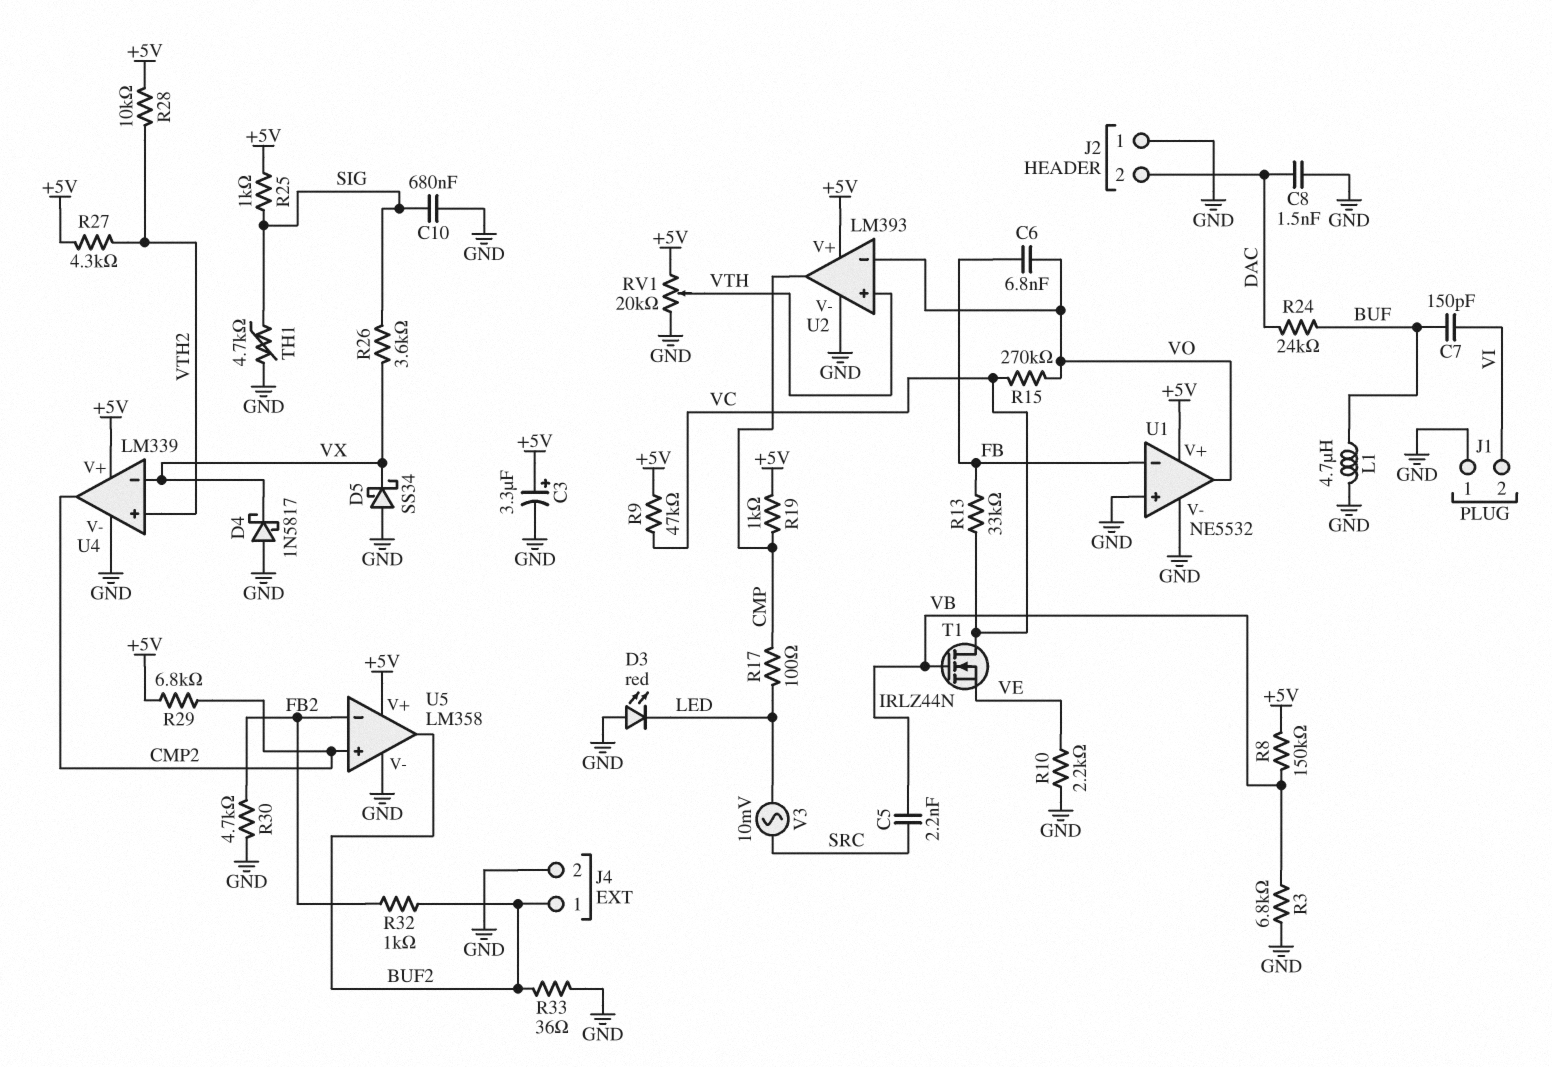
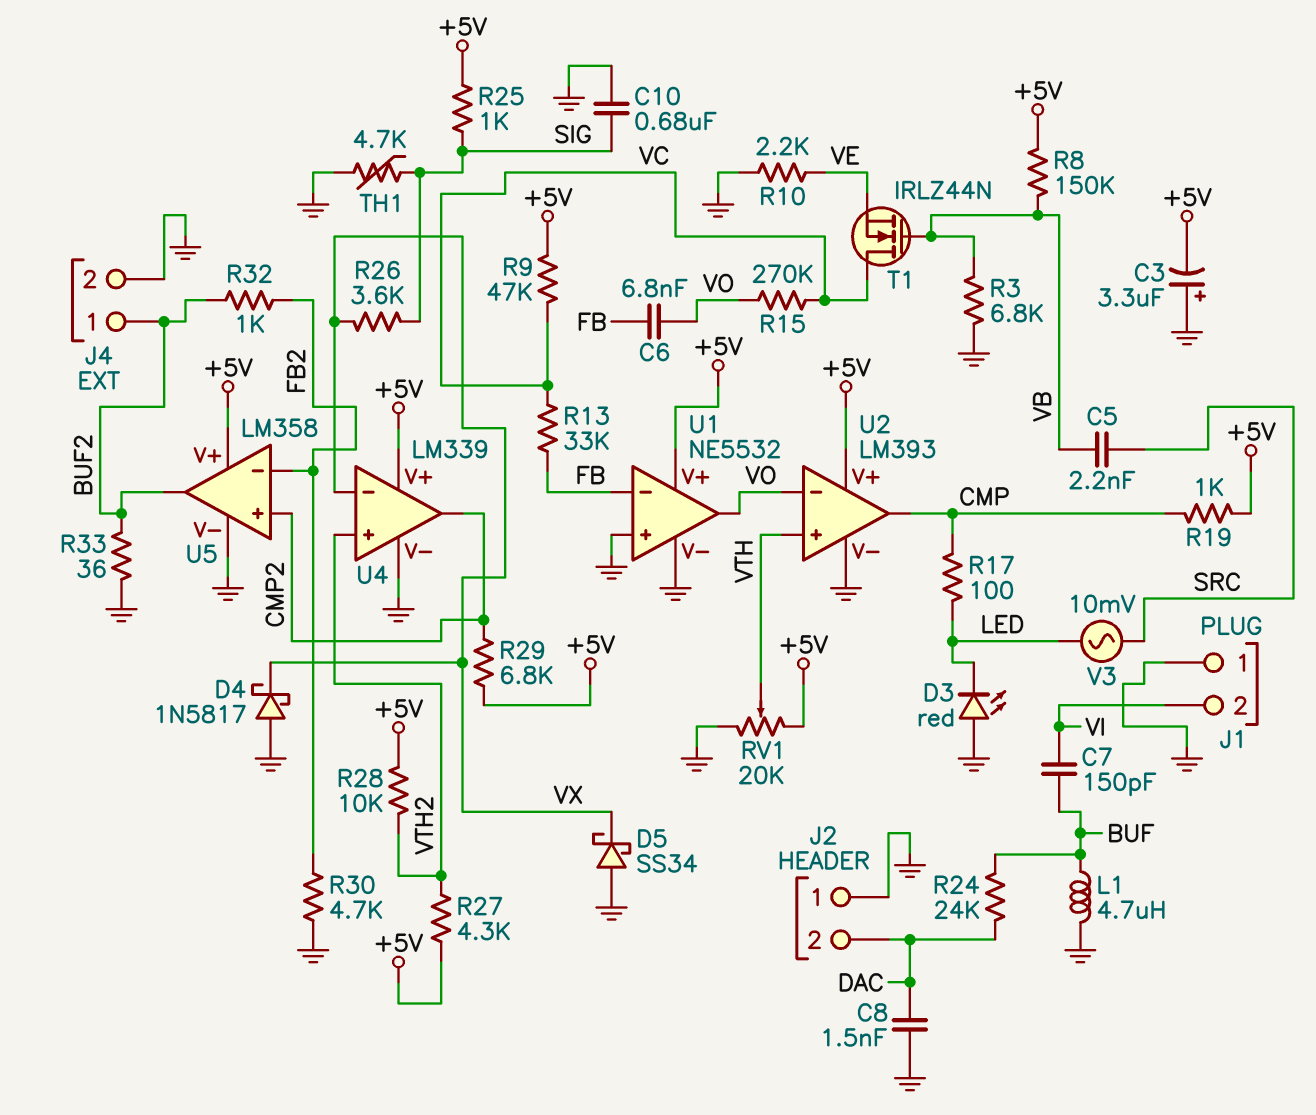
C3: 3.3uF (plus +5V, minus GND) -> 3.3uF (plus GND, minus +5V)

